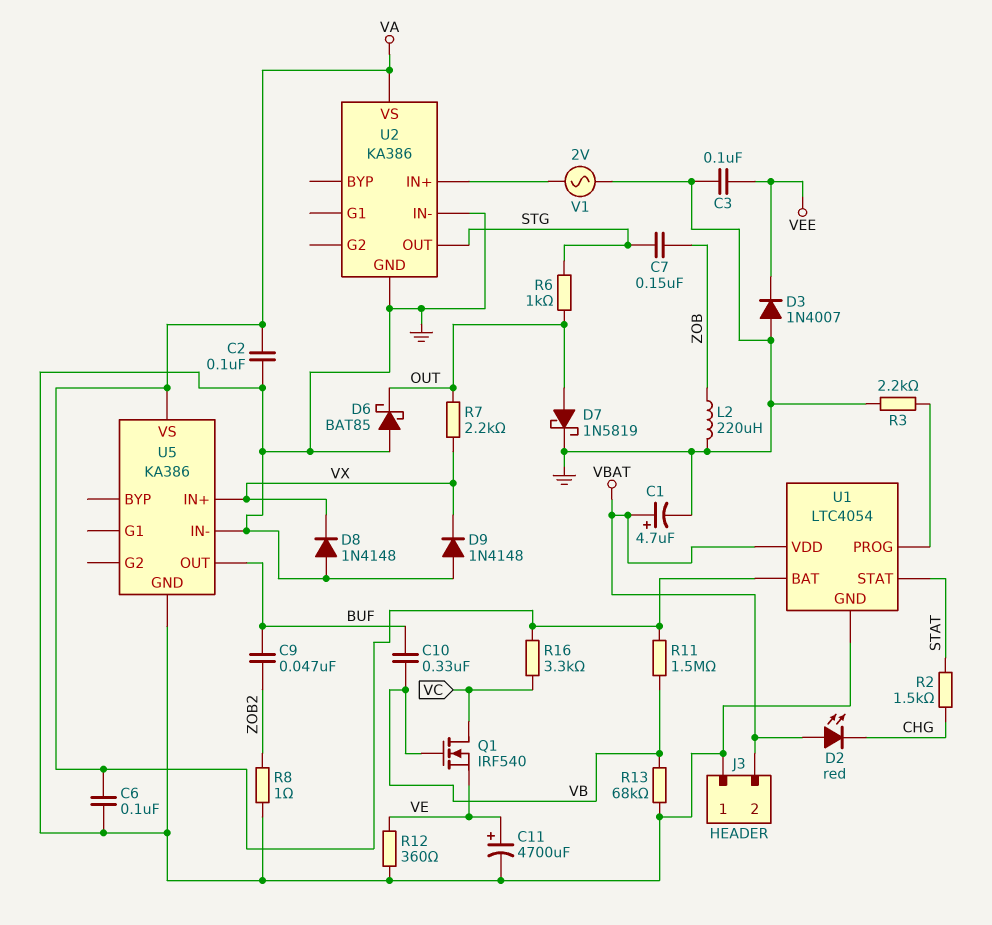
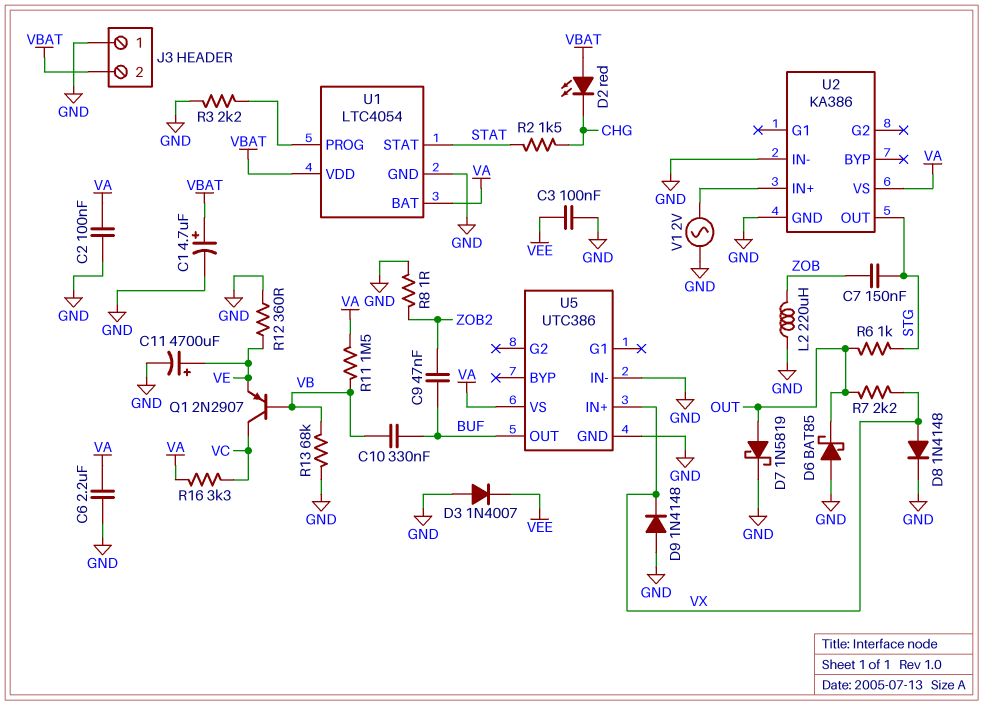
C6: 100nF (GND, VA) -> 2.2uF (GND, VA)
D8: diode 1N4148 (A GND, K VX) -> diode 1N4148 (A VX, K GND)
Q1: NMOS IRF540 (G VB, D VC, S VE) -> PNP 2N2907 (B VB, C VC, E VE)
U5: KA386 -> UTC386

